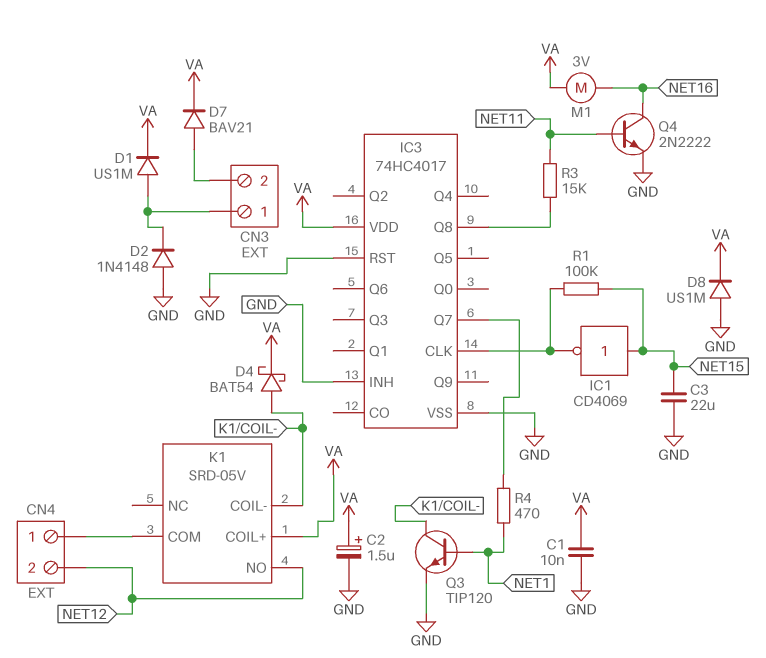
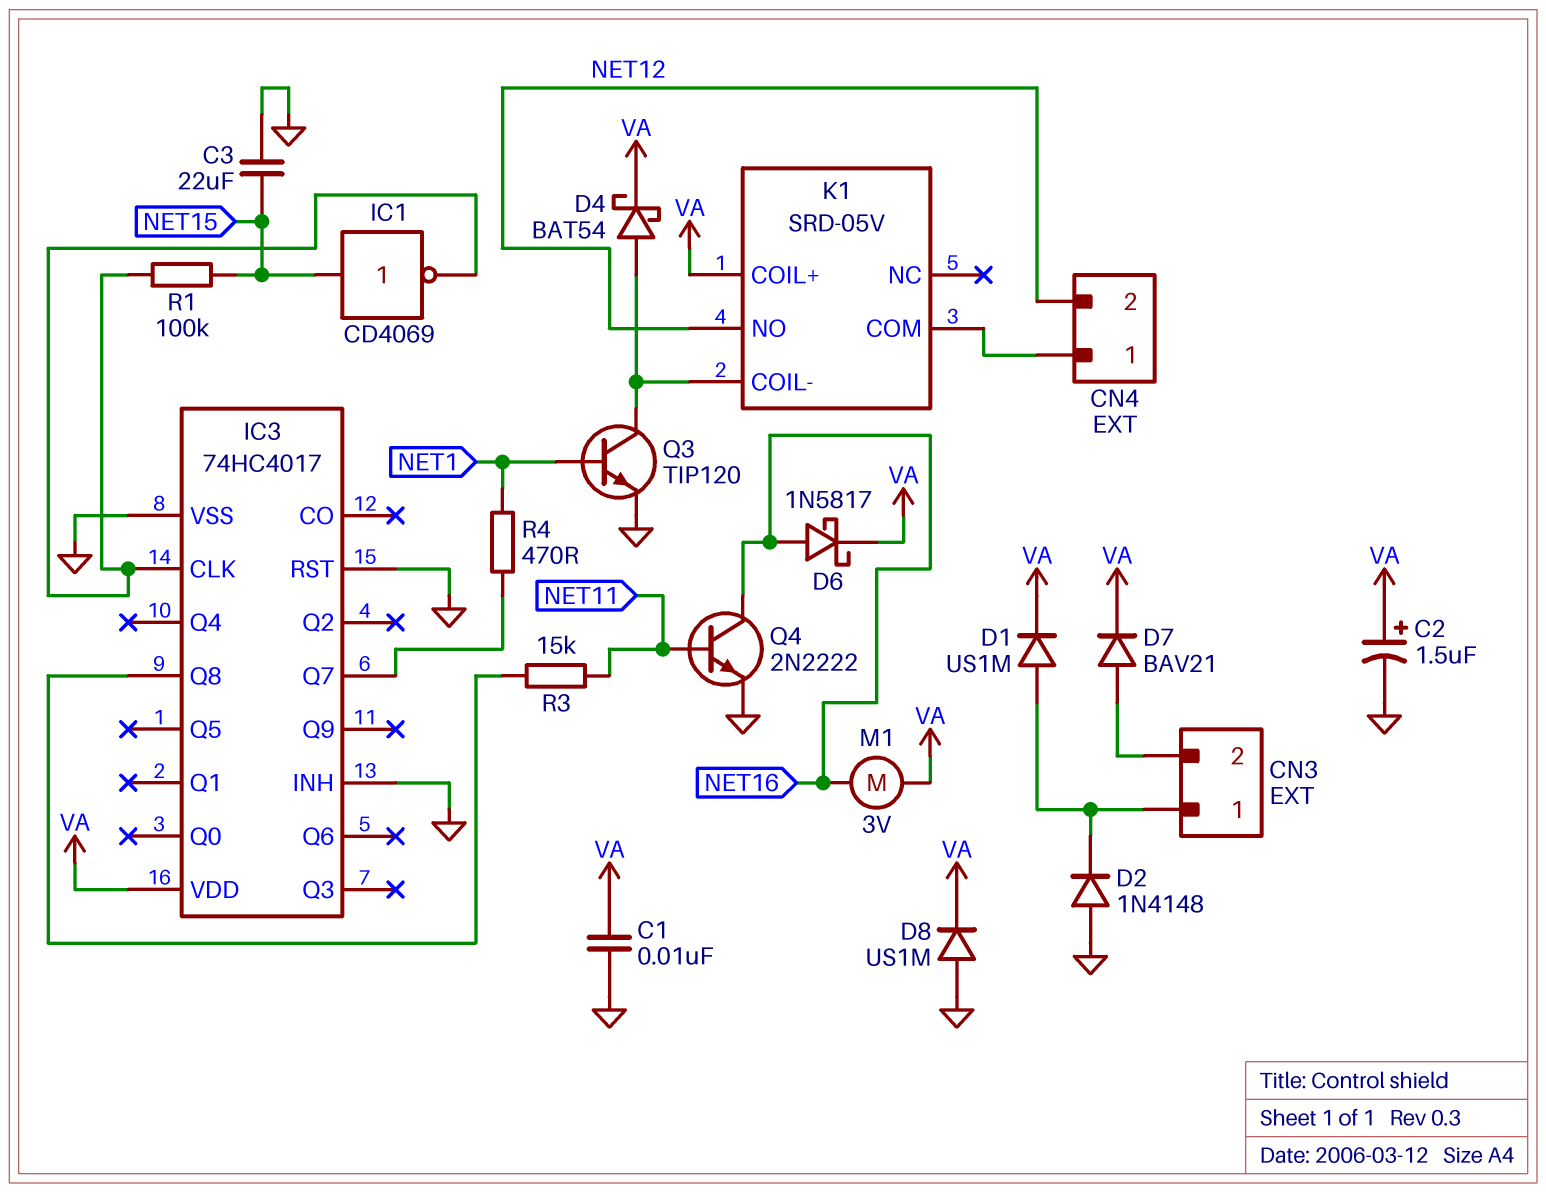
D6: none -> schottky 1N5817 (A NET16, K VA)

